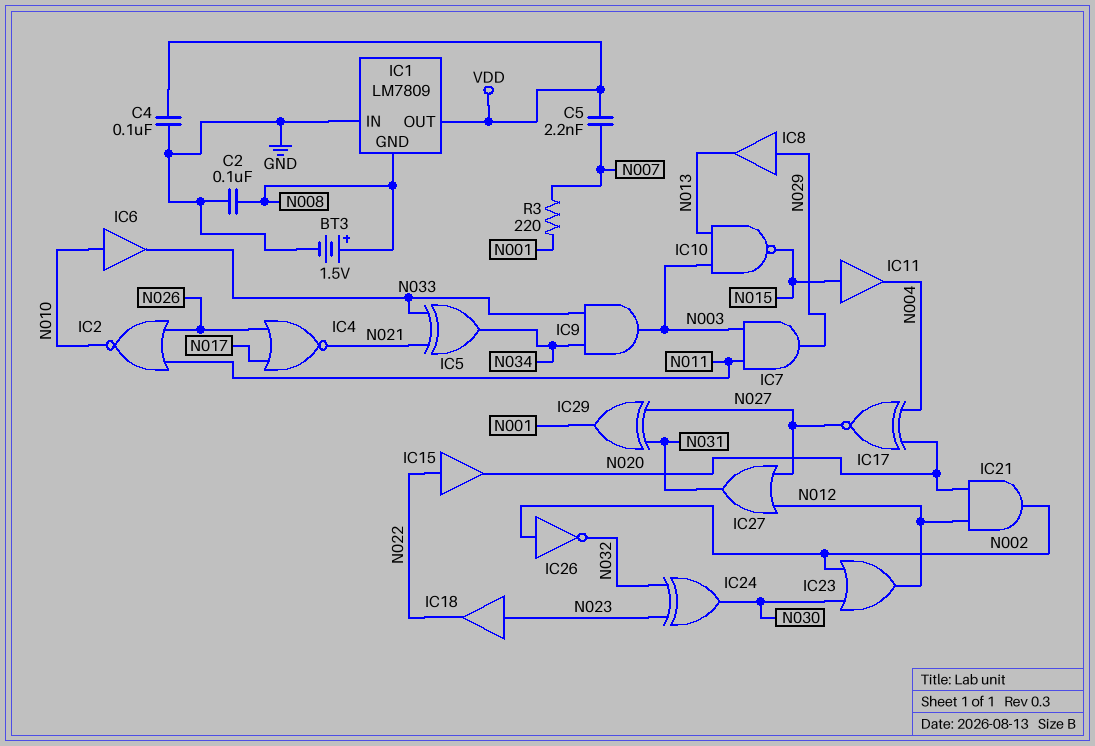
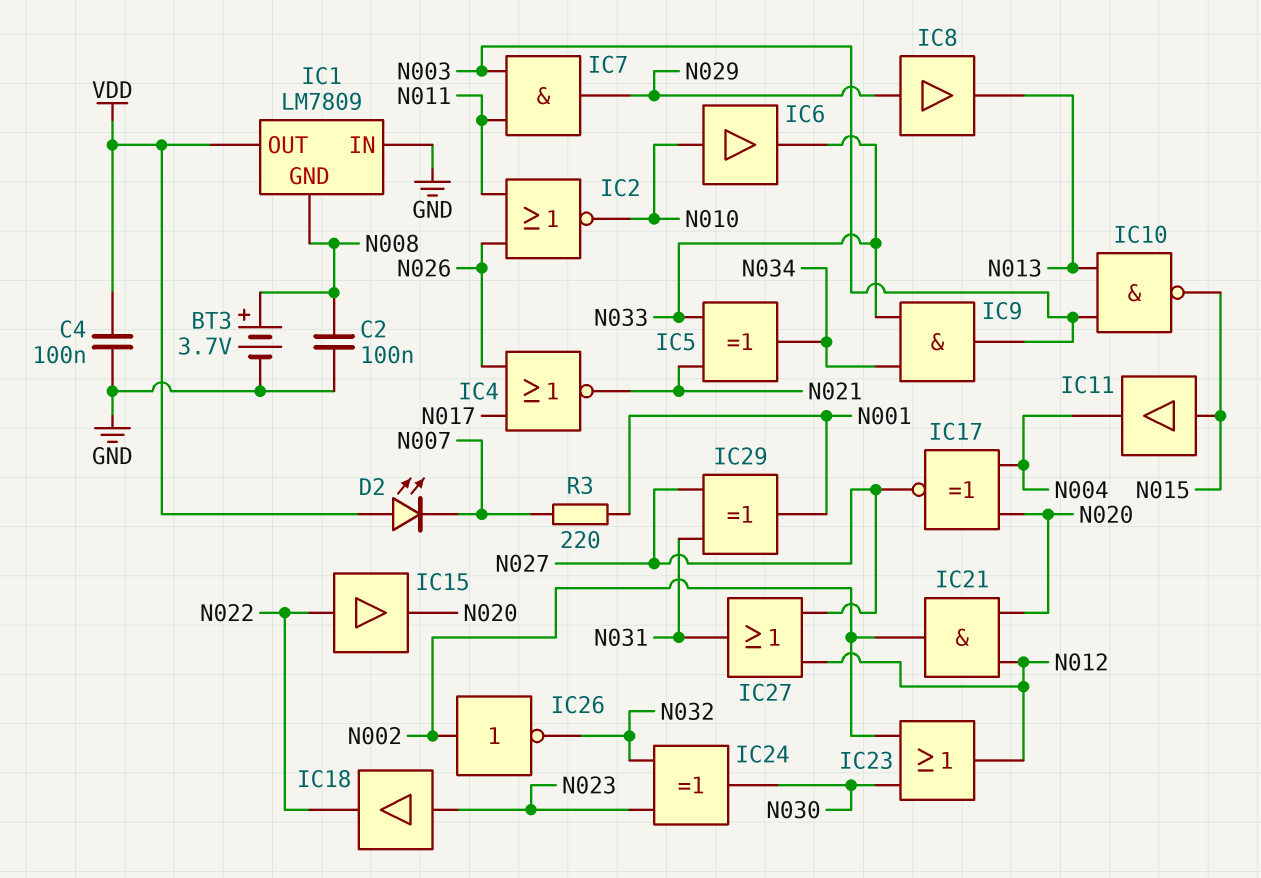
BT3: 1.5V (plus N008, minus GND) -> 3.7V (plus N008, minus GND)
C5: 2.2nF (N007, VDD) -> none
D2: none -> LED (A VDD, K N007)

